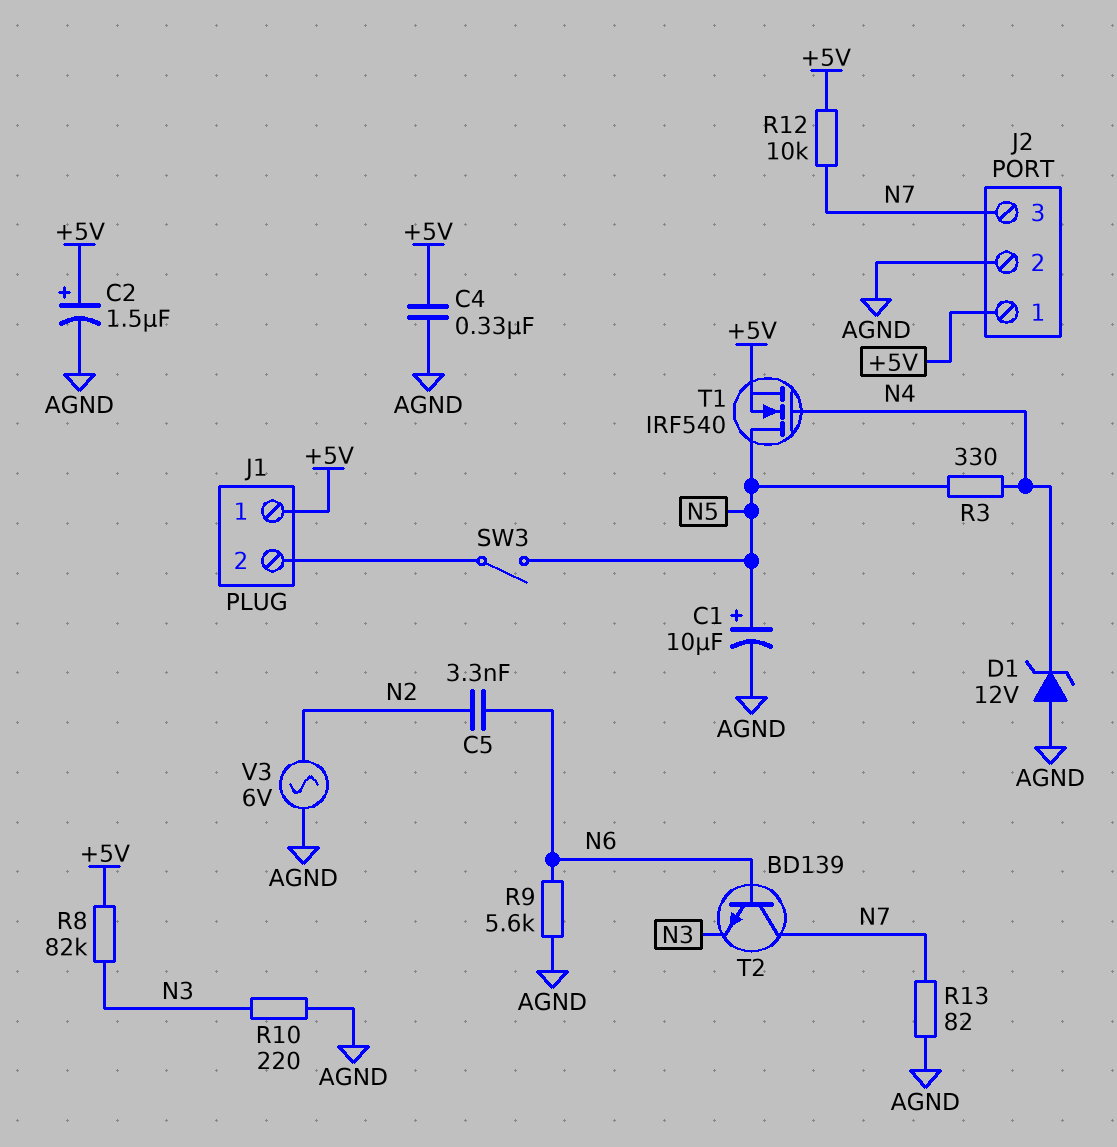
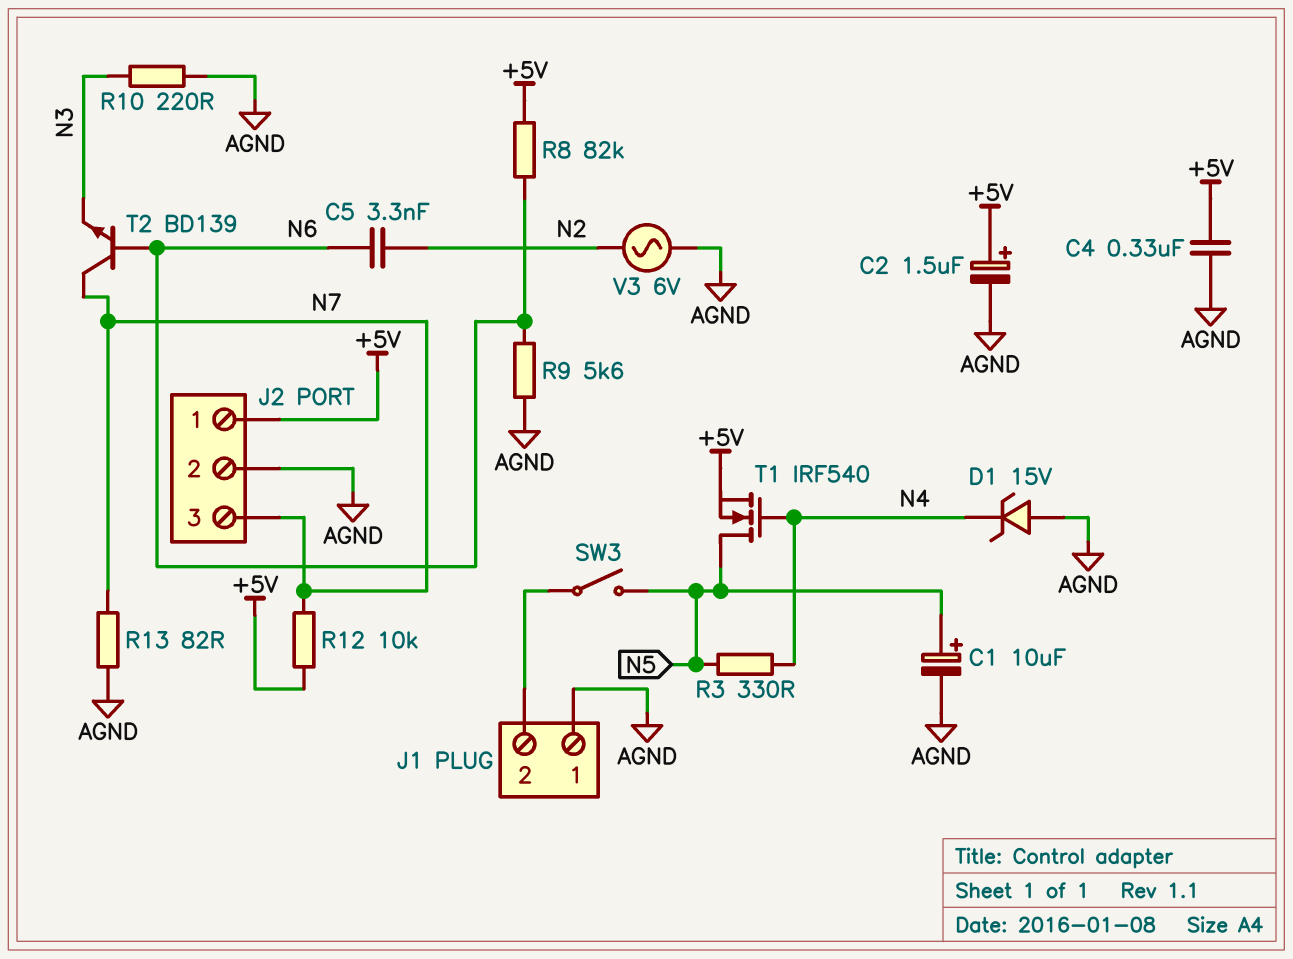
D1: zener 12V (A AGND, K N4) -> zener 15V (A AGND, K N4)
J1 pin 1: +5V -> AGND
R8: 82k (+5V, N3) -> 82k (+5V, N6)

